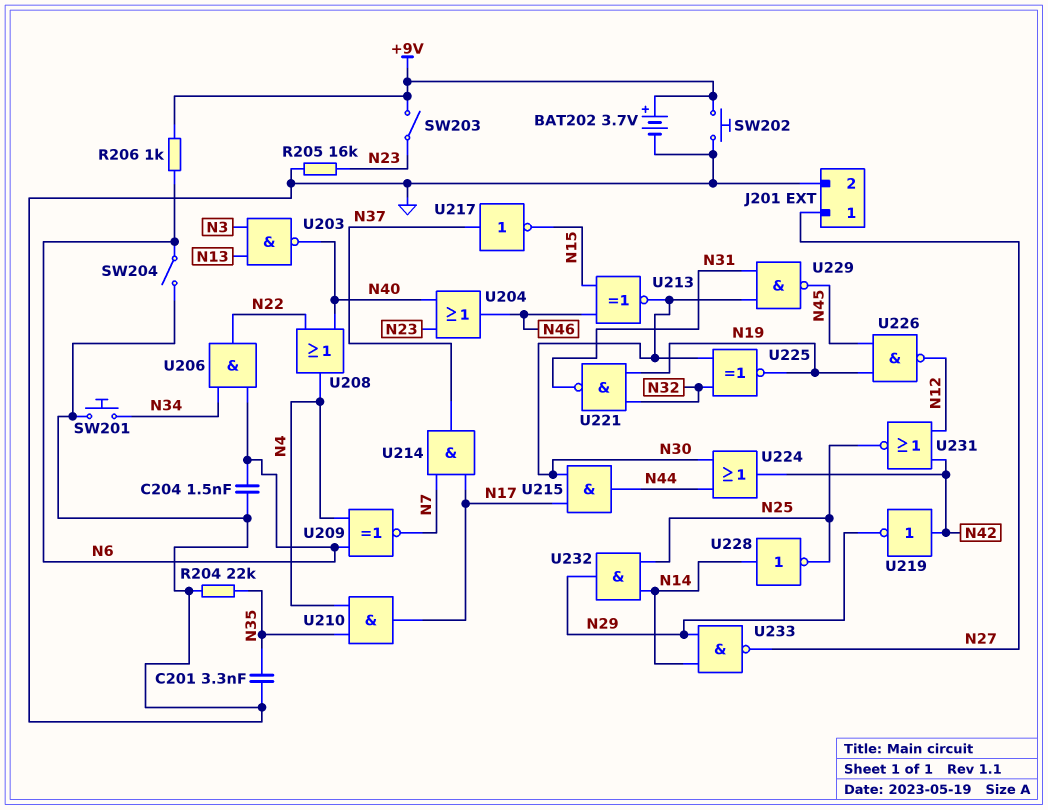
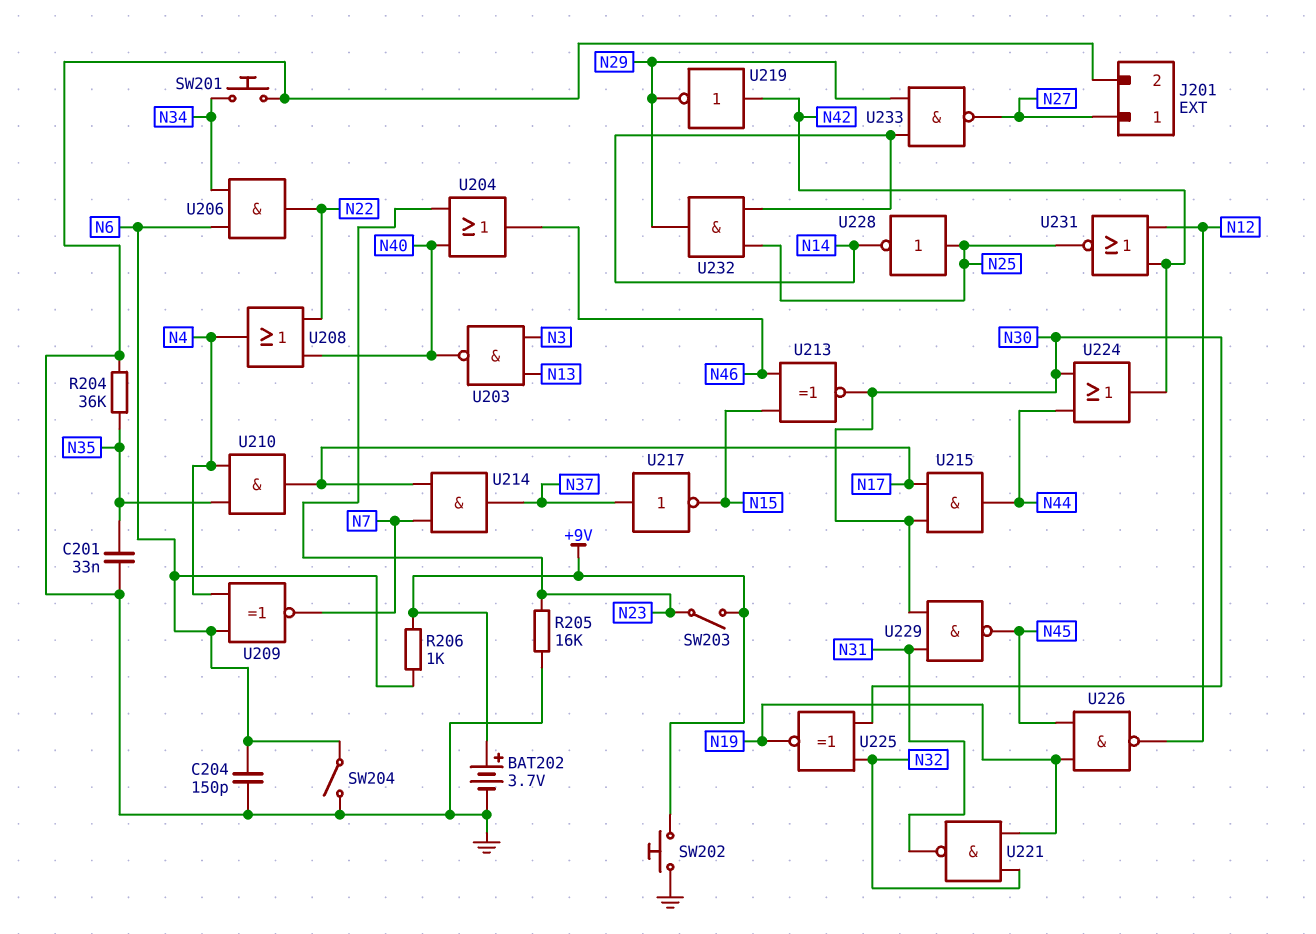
C201: 3.3nF (GND, N35) -> 33nF (GND, N35)
C204: 1.5nF (GND, N6) -> 150pF (GND, N6)
R204: 22k (GND, N35) -> 36k (GND, N35)
U228: NOT (in N14, out N25) -> NOT (in N25, out N14)

